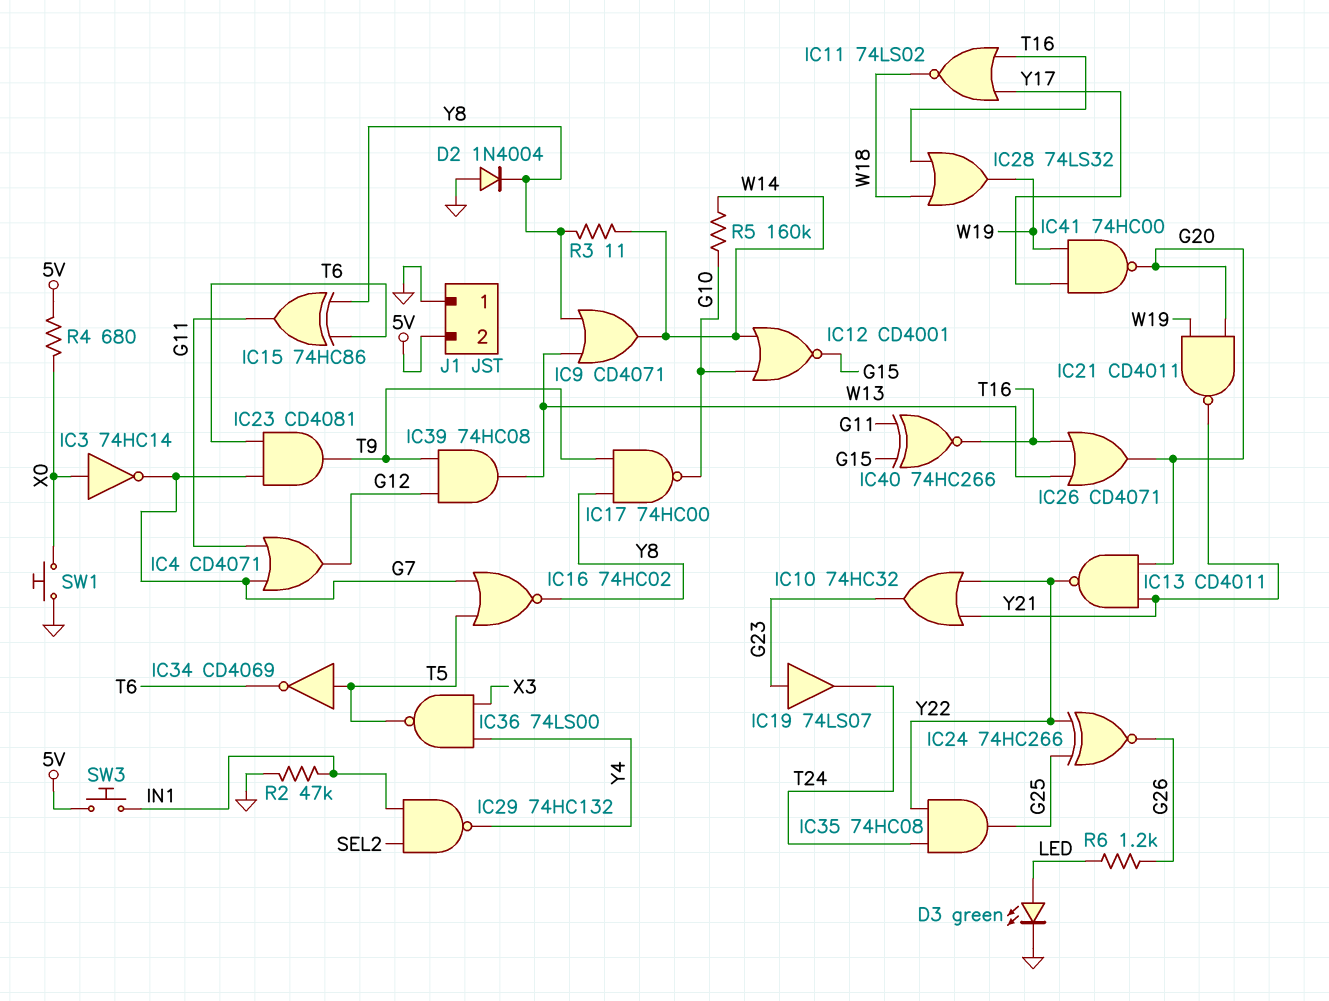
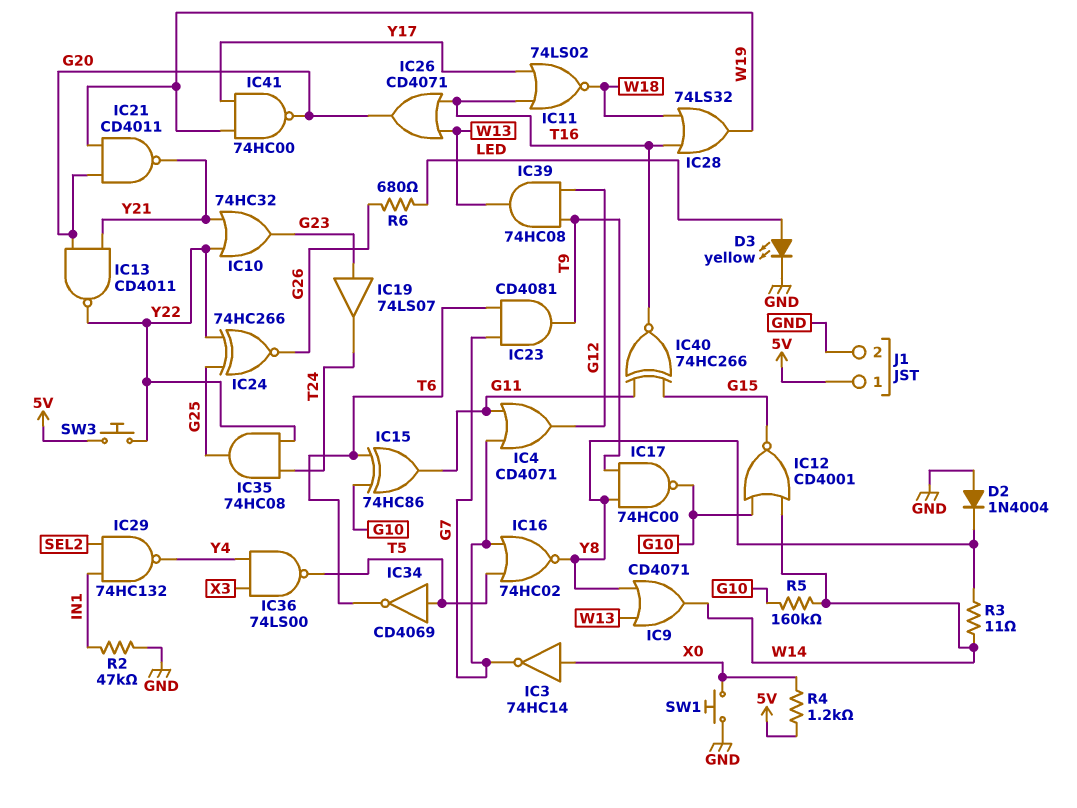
D3: LED green (A LED, K GND) -> LED yellow (A LED, K GND)
IC15: XOR 74HC86 (in T6, in Y8, out G11) -> XOR 74HC86 (in G10, in T6, out G11)
J1 pin 1: GND -> 5V
J1 pin 2: 5V -> GND
R4: 680 (5V, X0) -> 1.2k (5V, X0)
R6: 1.2k (G26, LED) -> 680 (G26, LED)
SW3: button (5V, IN1) -> button (5V, Y22)

